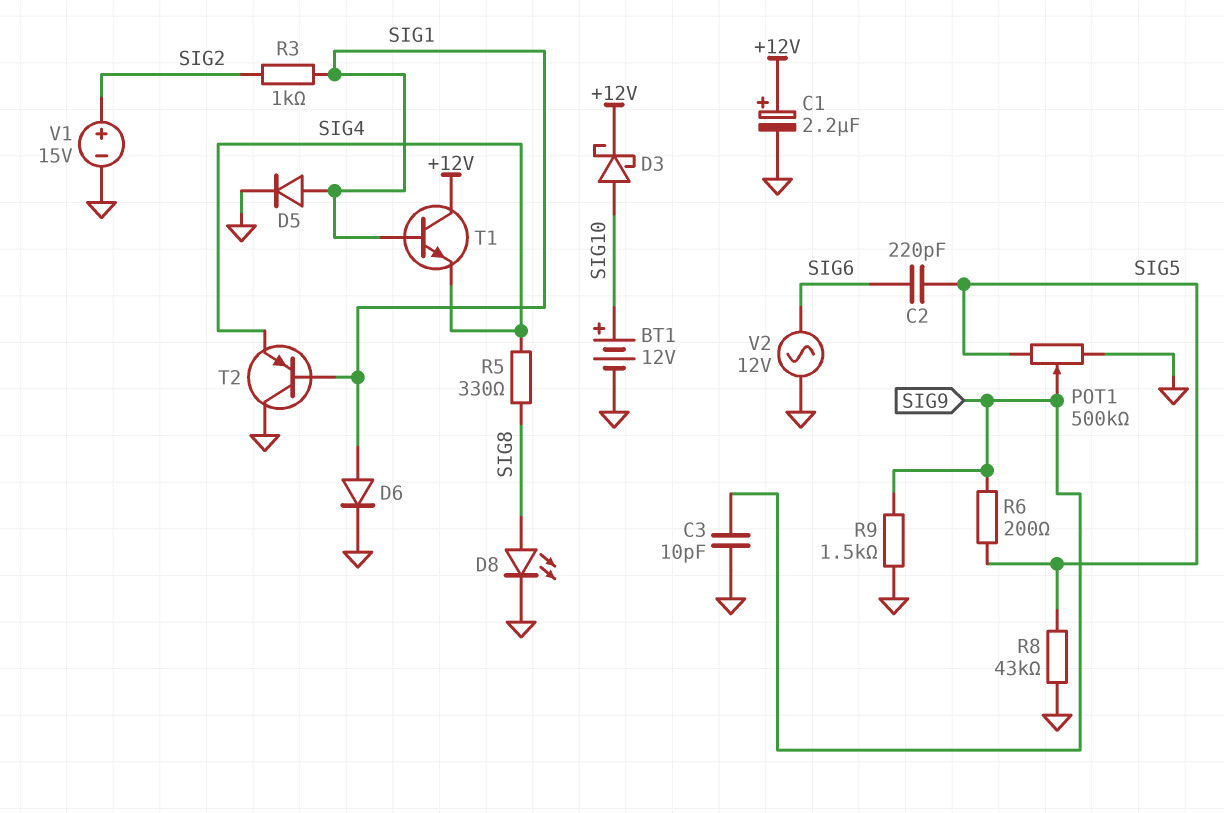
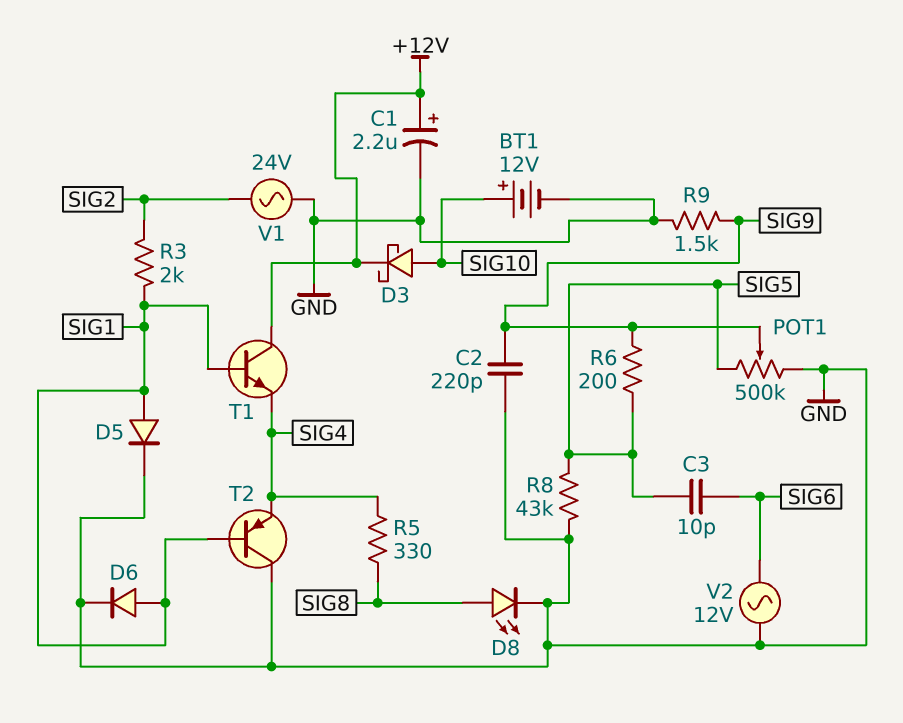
C2: 220pF (SIG5, SIG6) -> 220pF (GND, SIG9)
C3: 10pF (GND, SIG9) -> 10pF (SIG5, SIG6)
R3: 1k (SIG1, SIG2) -> 2k (SIG1, SIG2)
V1: 15V (plus SIG2, minus GND) -> AC 24V (GND, SIG2)

